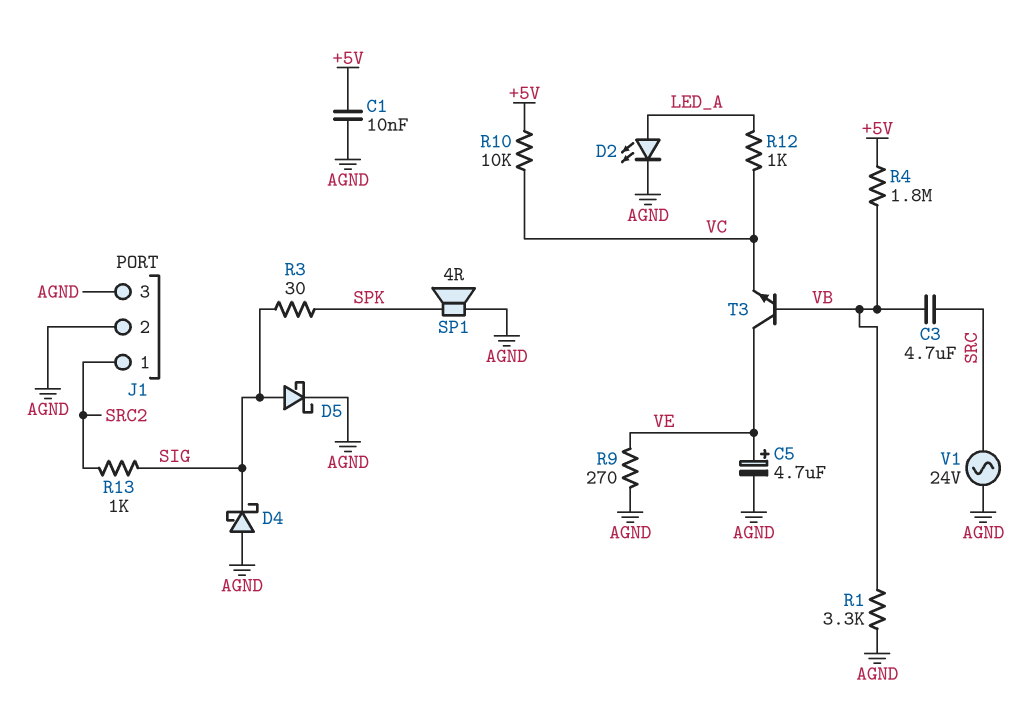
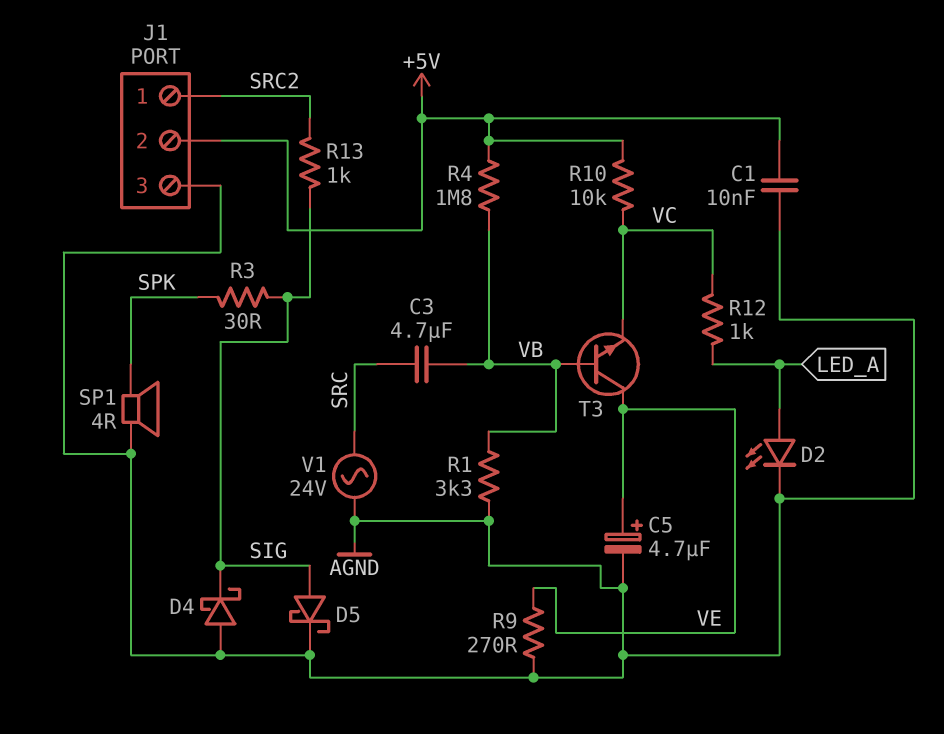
J1 pin 2: AGND -> +5V

